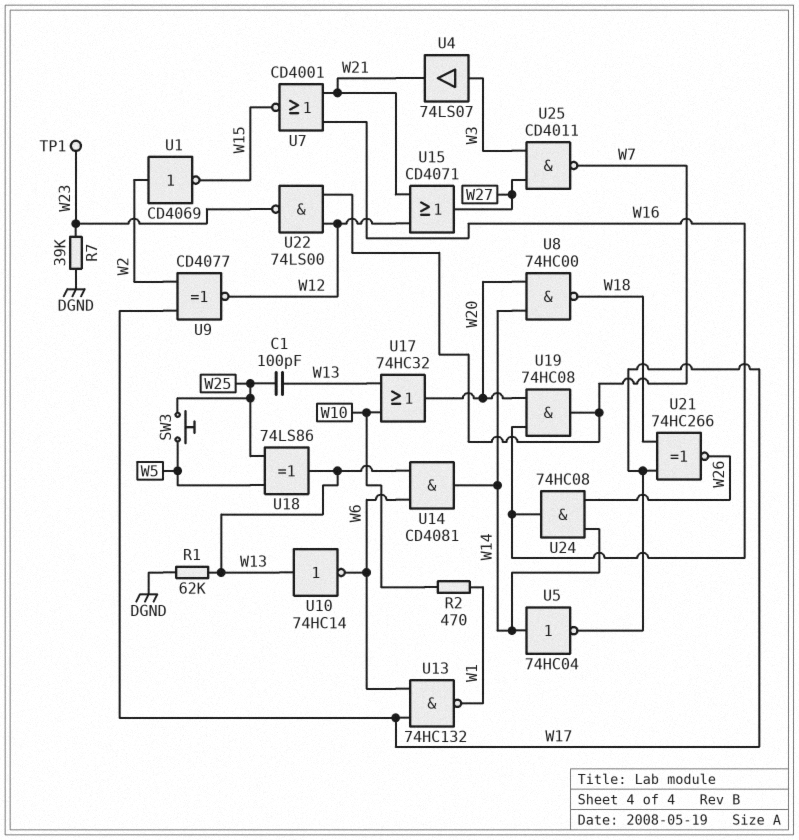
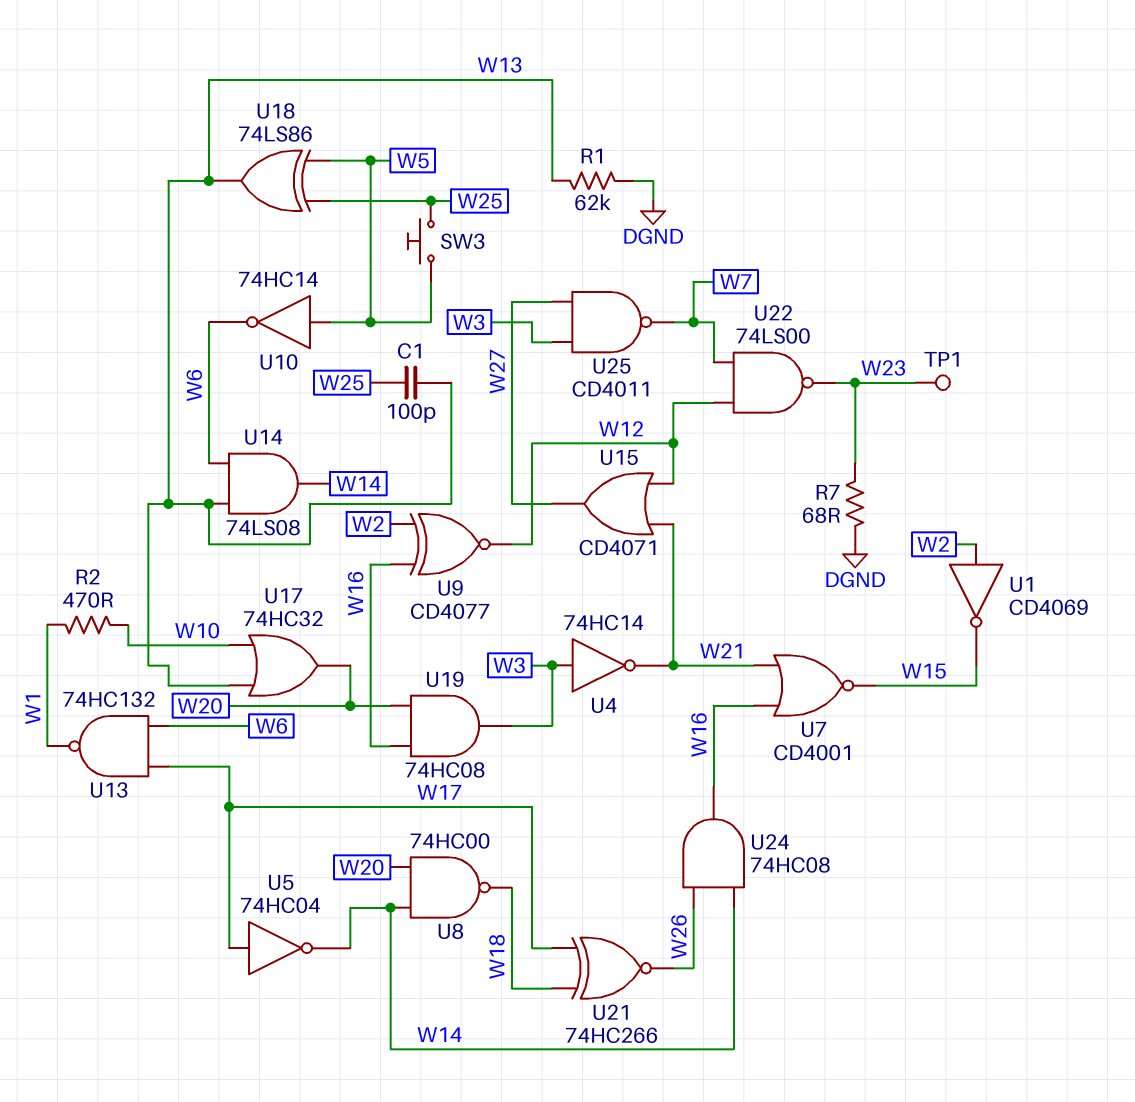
R7: 39k (DGND, W23) -> 68 (DGND, W23)
U4: buffer 74LS07 (in W3, out W21) -> NOT 74HC14 (in W3, out W21)
U5: NOT 74HC04 (in W14, out W17) -> NOT 74HC04 (in W17, out W14)
U9: XNOR CD4077 (in W2, in W17, out W12) -> XNOR CD4077 (in W2, in W16, out W12)
U10: NOT 74HC14 (in W13, out W6) -> NOT 74HC14 (in W5, out W6)
U14: AND CD4081 (in W6, in W13, out W14) -> AND 74LS08 (in W6, in W13, out W14)
U19: AND 74HC08 (in W16, in W20, out W7) -> AND 74HC08 (in W16, in W20, out W3)

